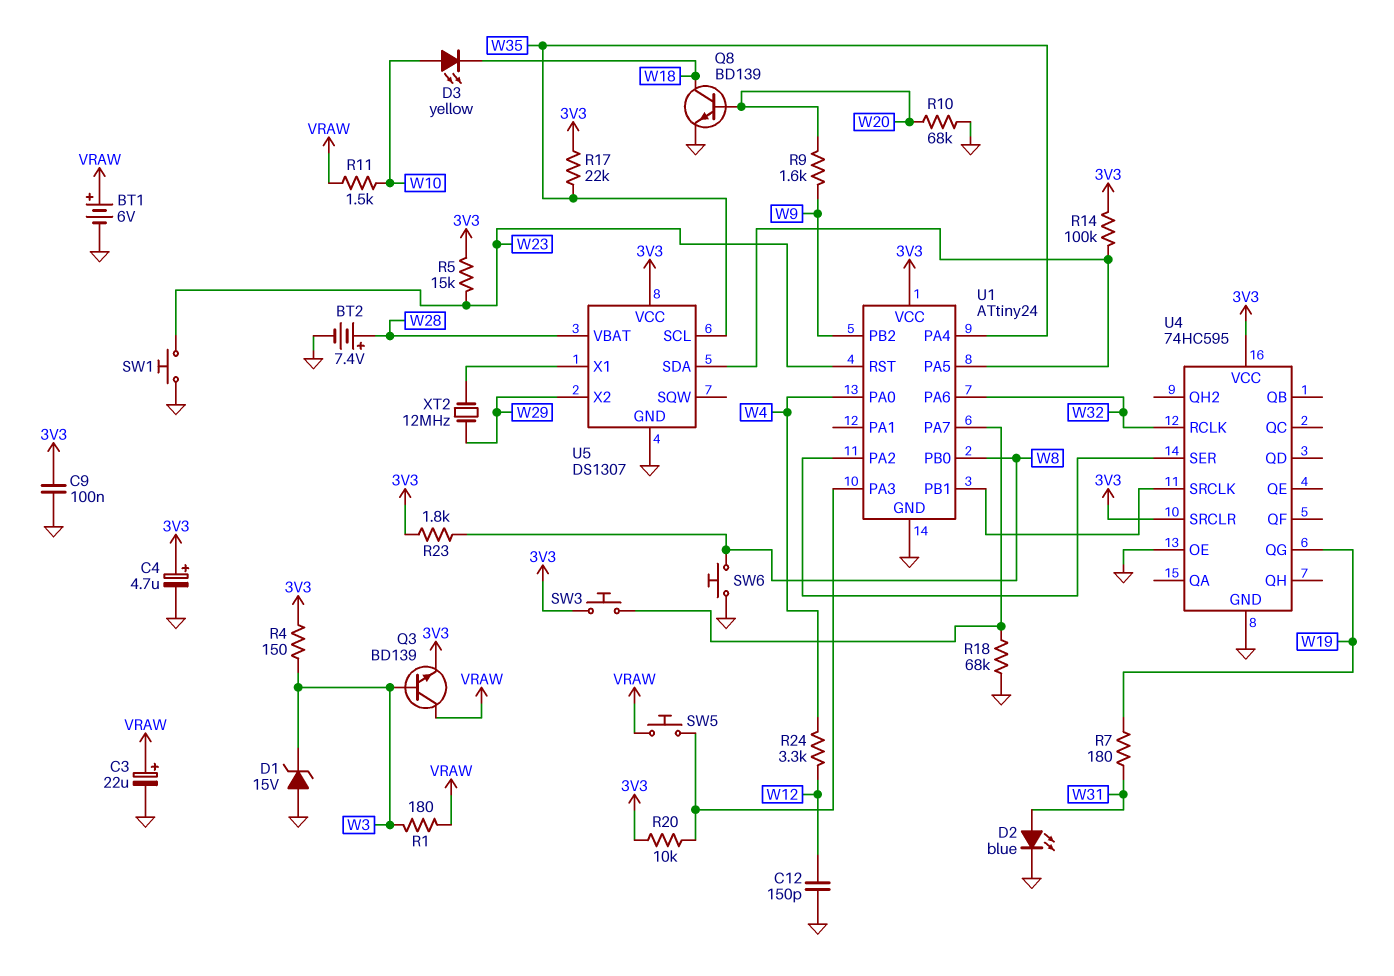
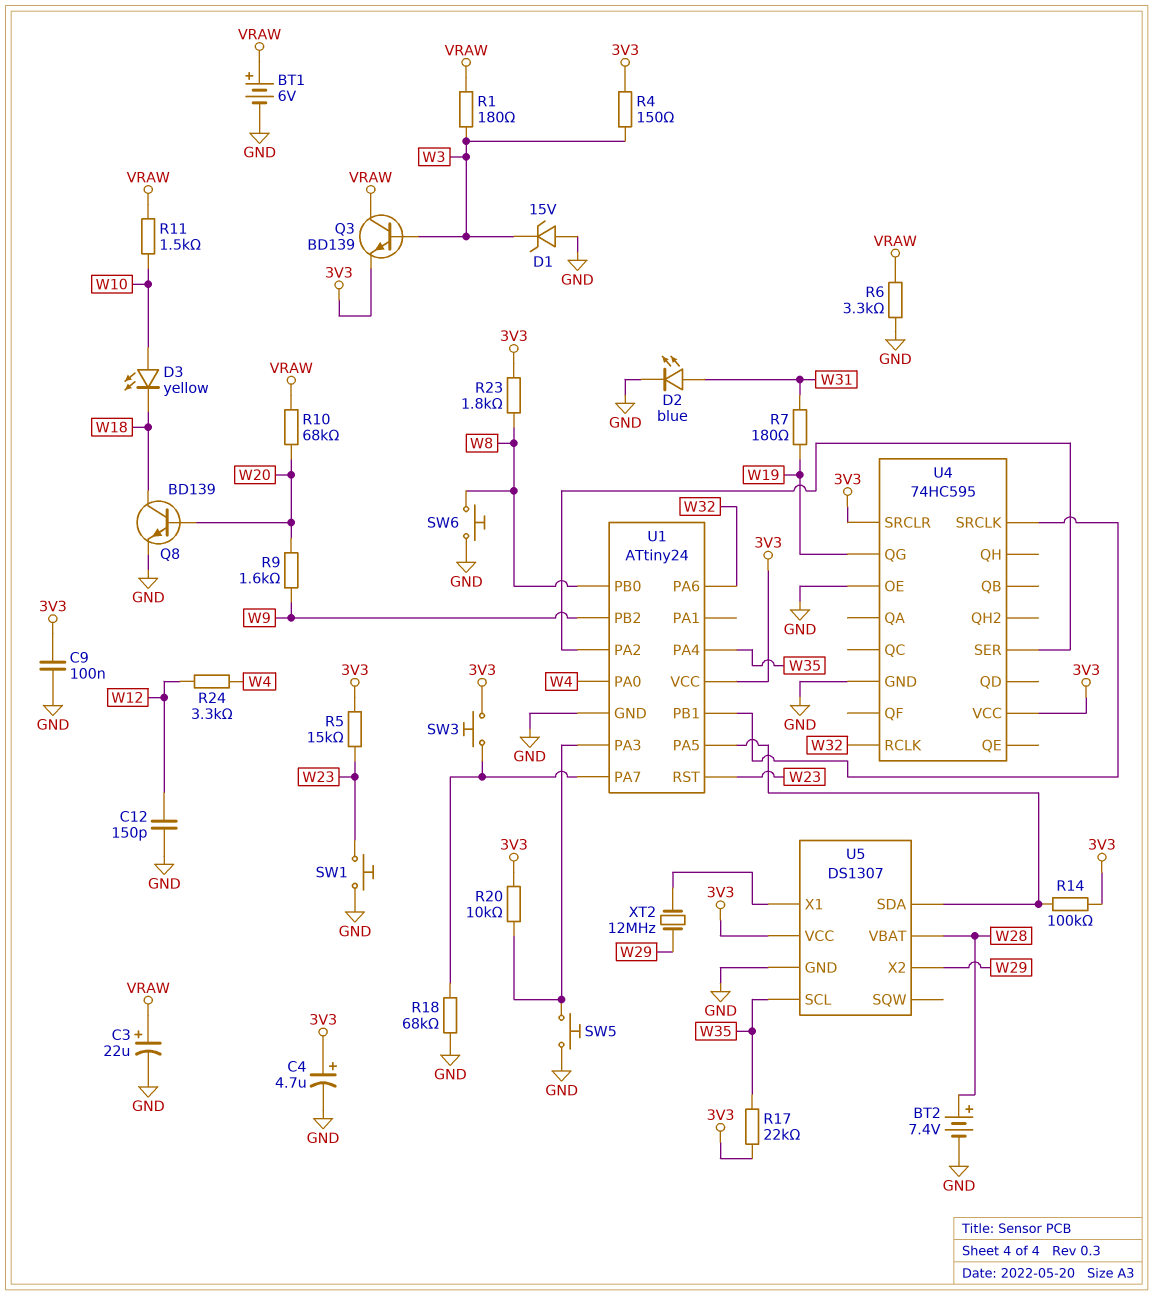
R6: none -> 3.3k (GND, VRAW)
R10: 68k (GND, W20) -> 68k (VRAW, W20)
SW5: button (U1/PA3, VRAW) -> button (GND, U1/PA3)

